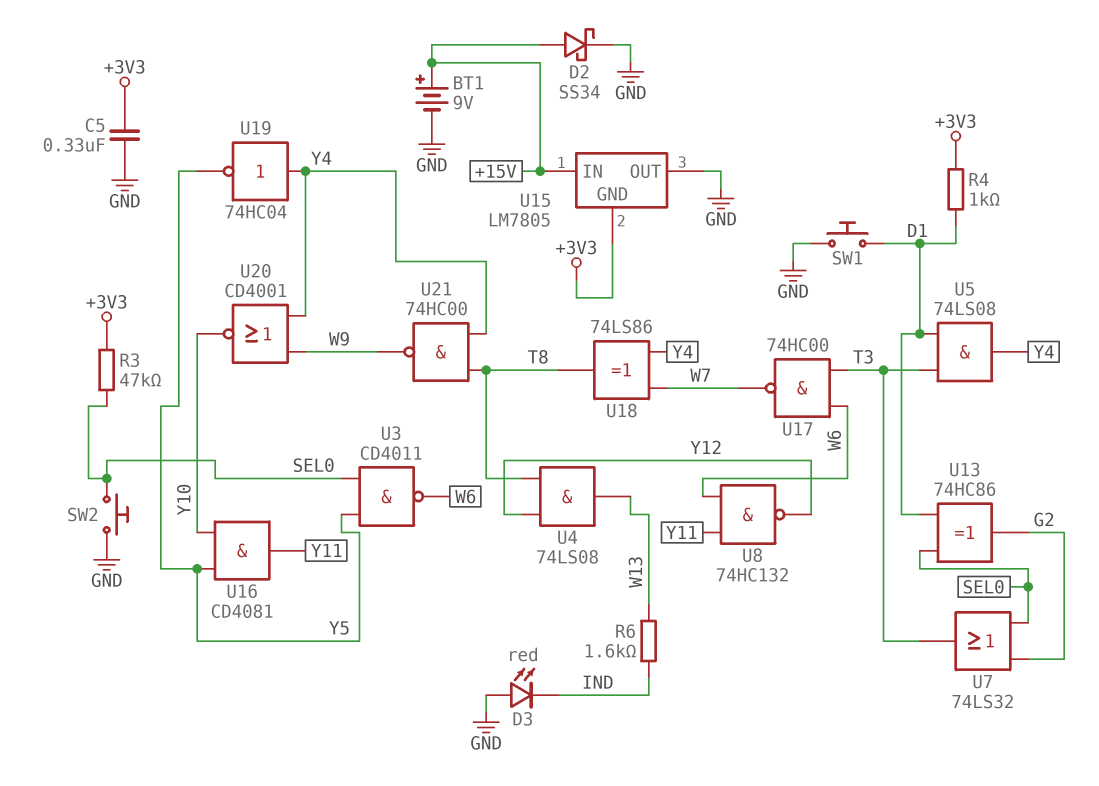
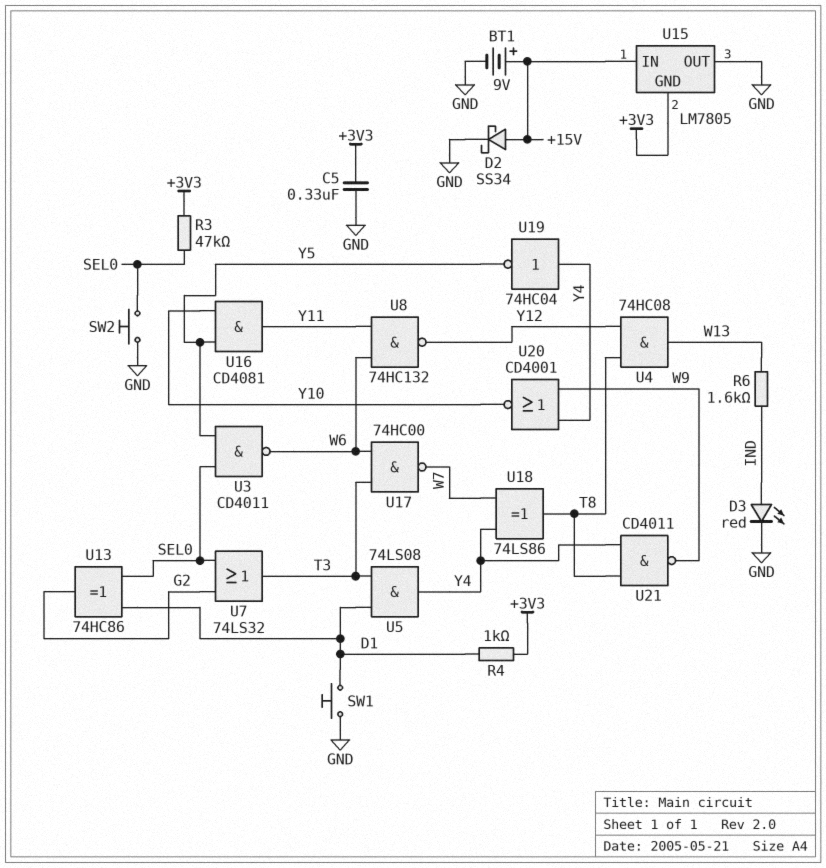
D3: LED red (A GND, K IND) -> LED red (A IND, K GND)
U4: AND 74LS08 (in T8, in Y12, out W13) -> AND 74HC08 (in T8, in Y12, out W13)
U21: NAND 74HC00 (in T8, in Y4, out W9) -> NAND CD4011 (in T8, in Y4, out W9)

